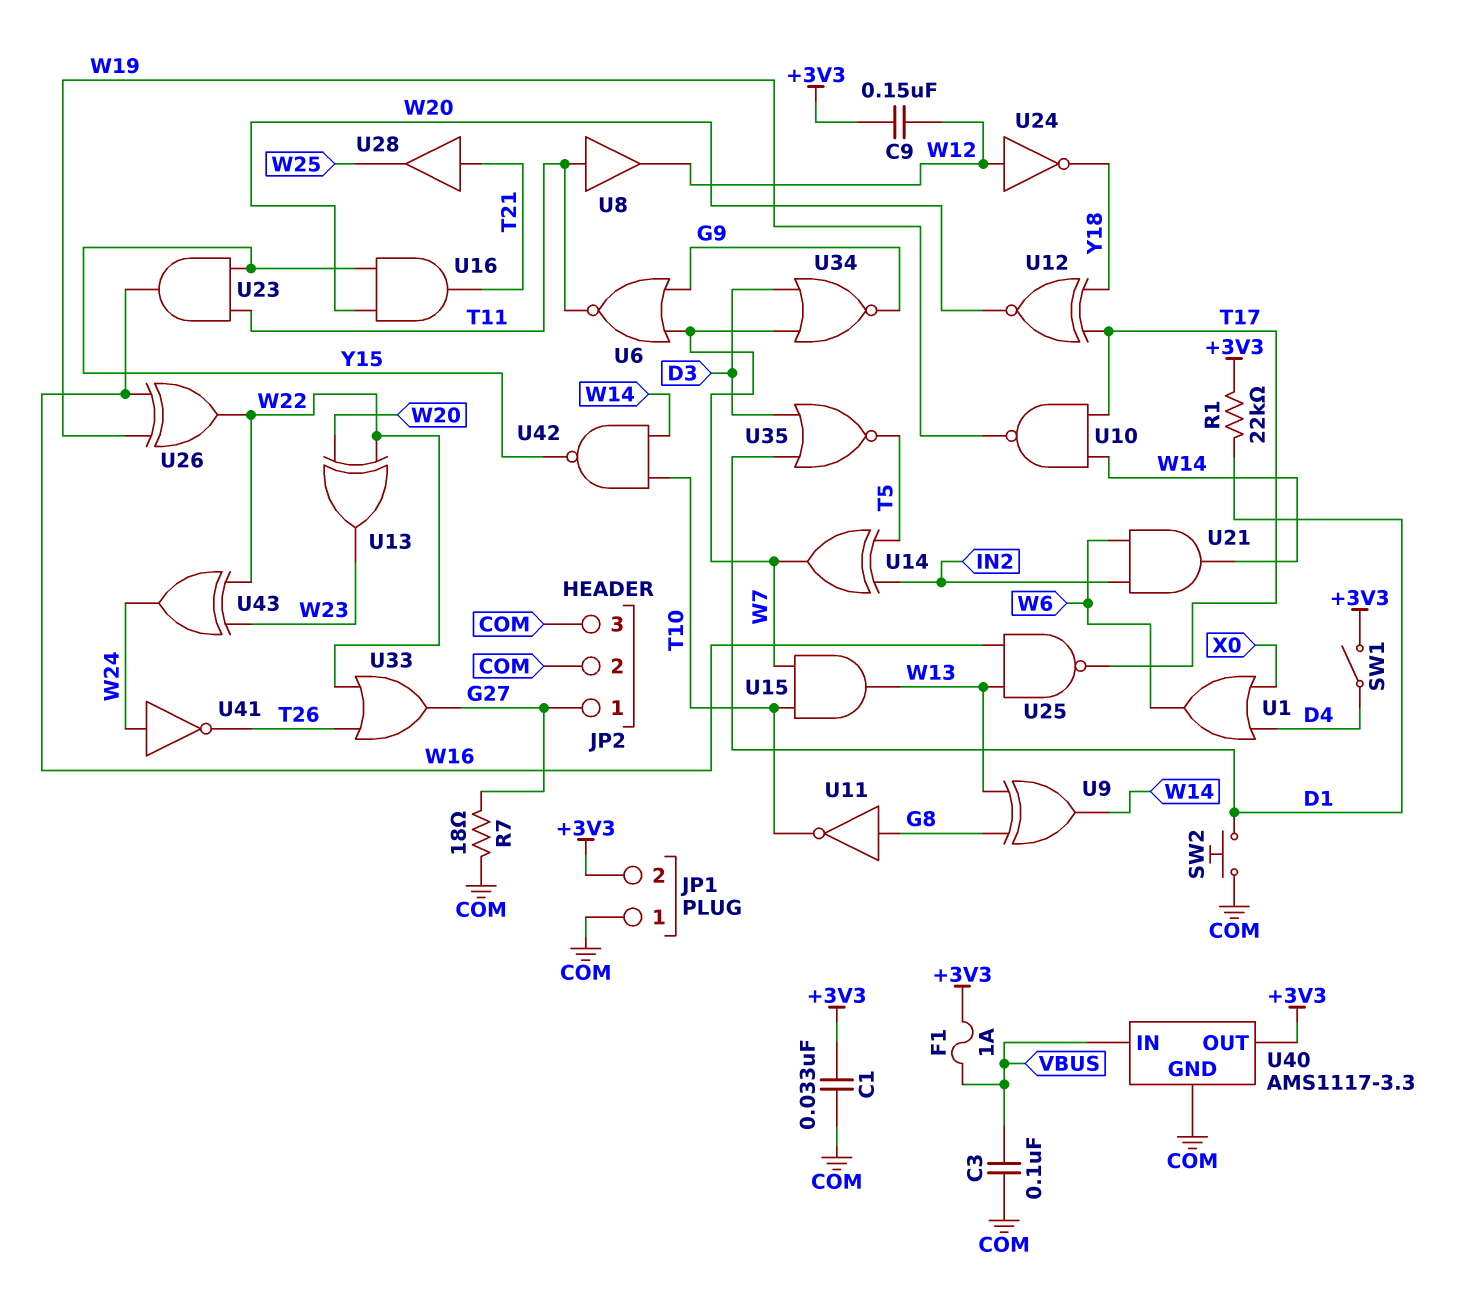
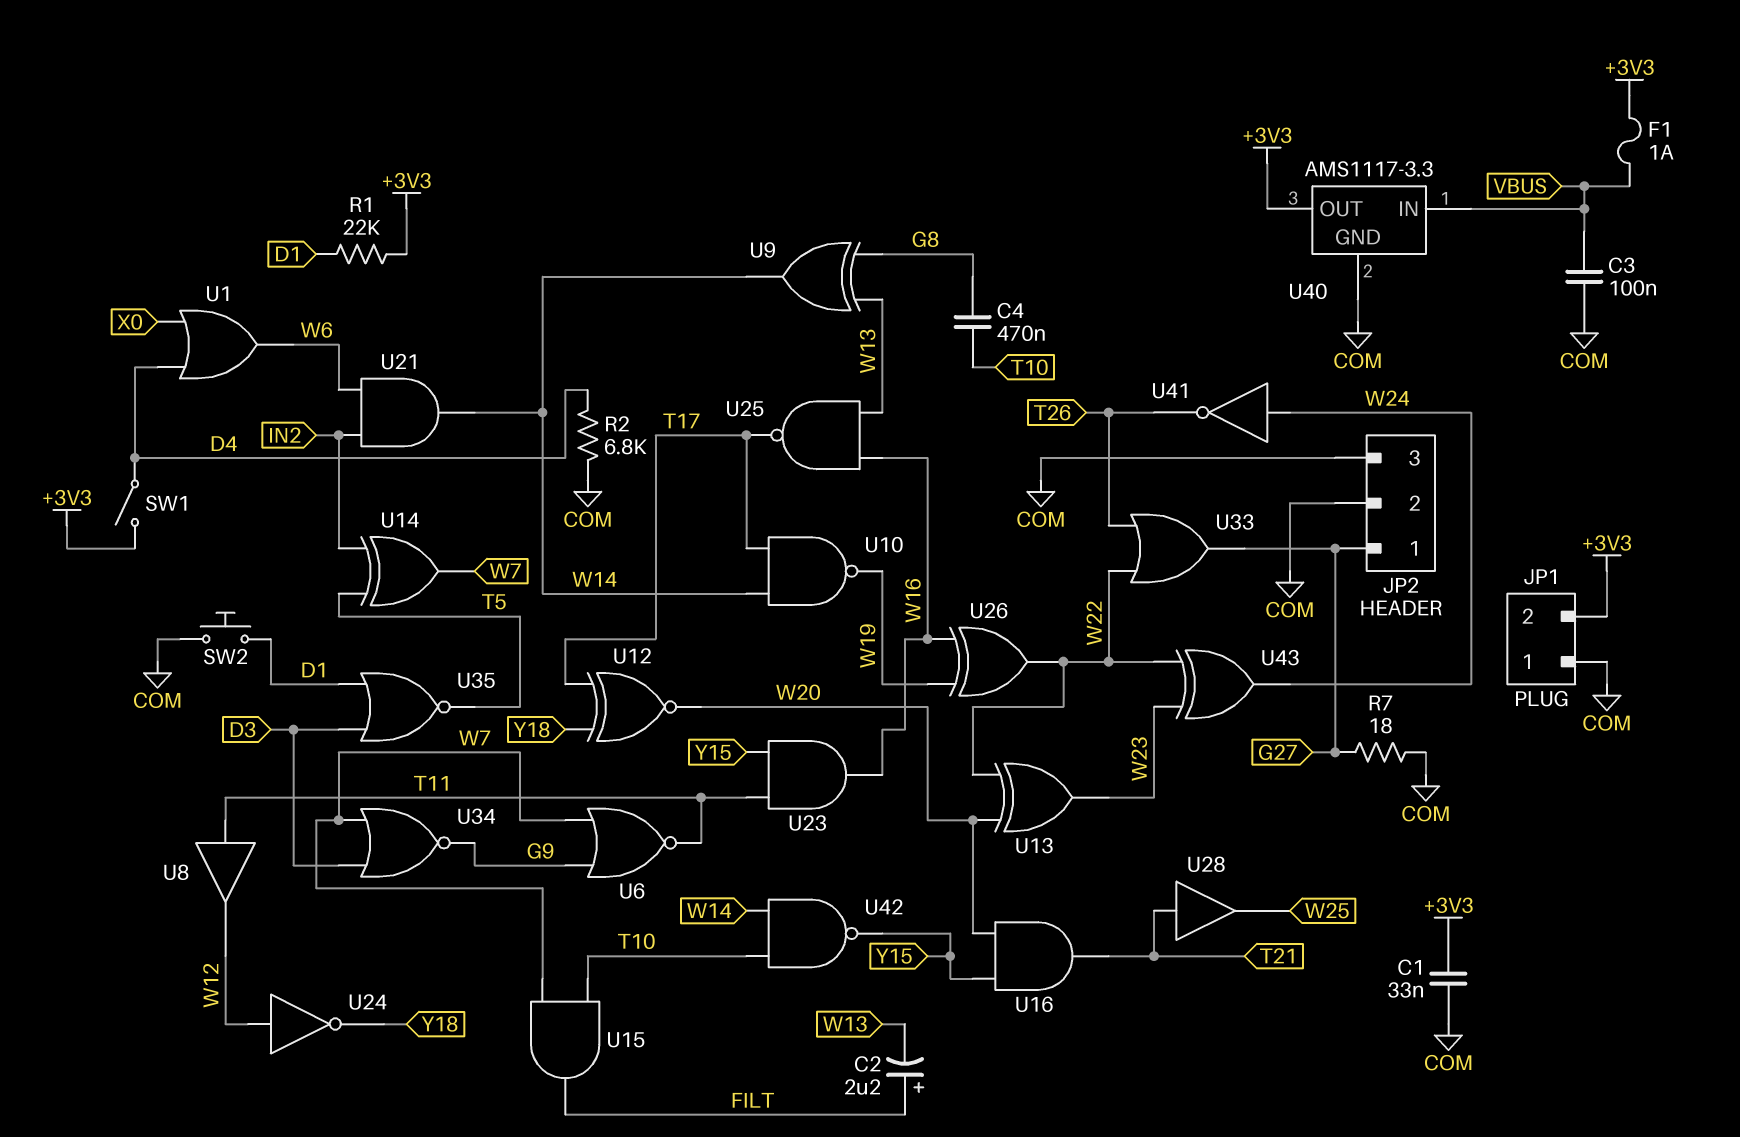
C2: none -> 2.2uF (plus FILT, minus W13)
C4: none -> 470nF (G8, T10)
C9: 150nF (+3V3, W12) -> none
R2: none -> 6.8k (COM, D4)
U11: NOT (in G8, out T10) -> none
U15: AND (in T10, in W7, out W13) -> AND (in T10, in W7, out FILT)

